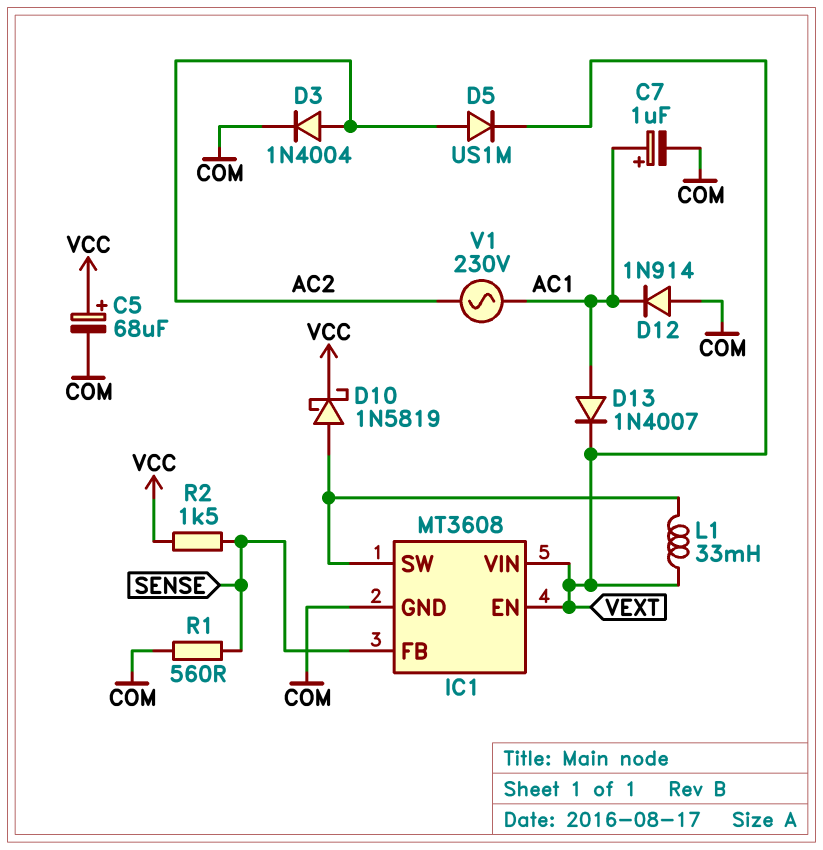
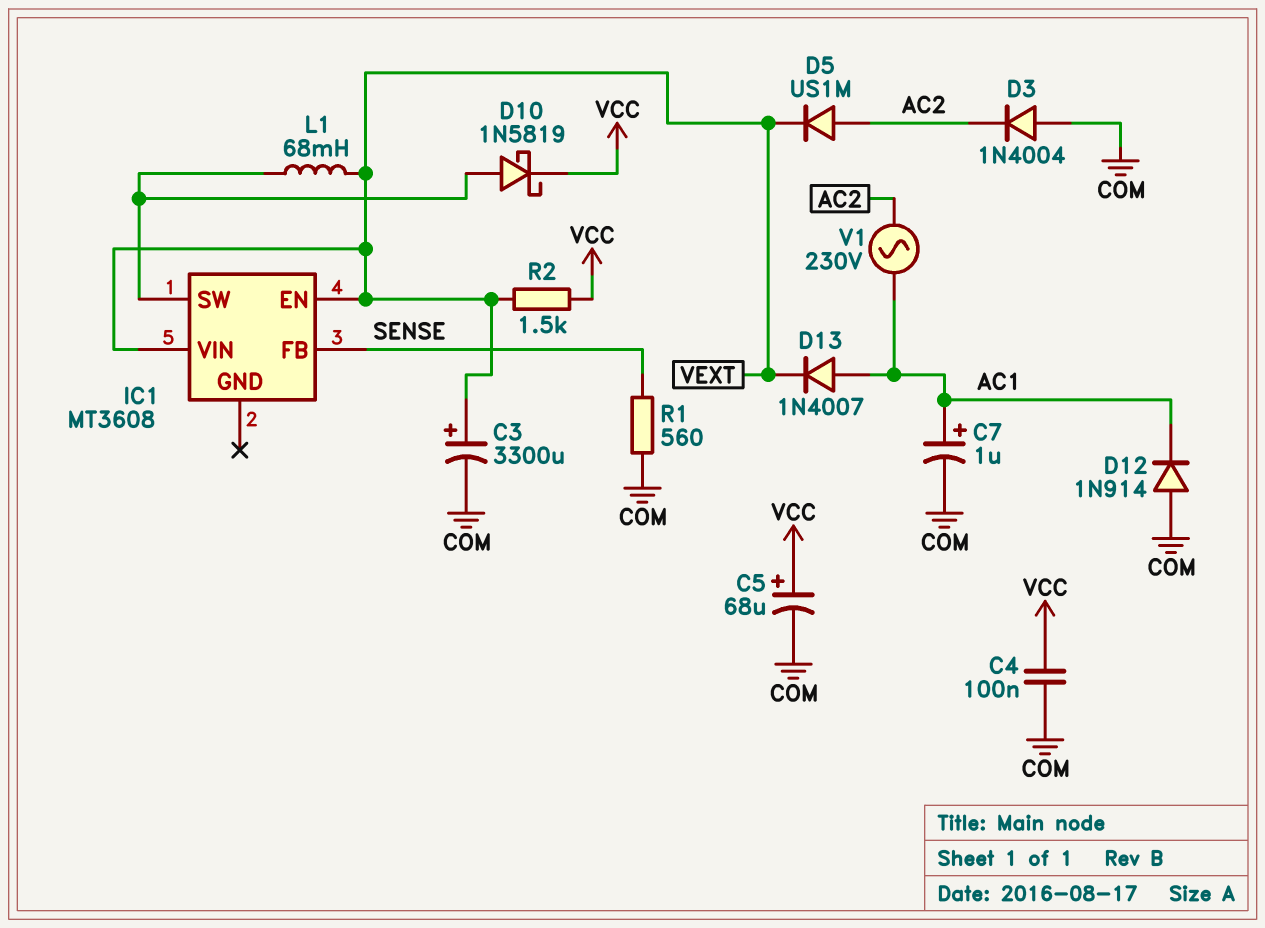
C3: none -> 3300uF (plus VEXT, minus COM)
C4: none -> 100nF (COM, VCC)
D3: diode 1N4004 (A AC2, K COM) -> diode 1N4004 (A COM, K AC2)
IC1 pin GND: COM -> none
L1: 33mH (IC1/SW, VEXT) -> 68mH (IC1/SW, VEXT)
R2: 1.5k (SENSE, VCC) -> 1.5k (VCC, VEXT)

